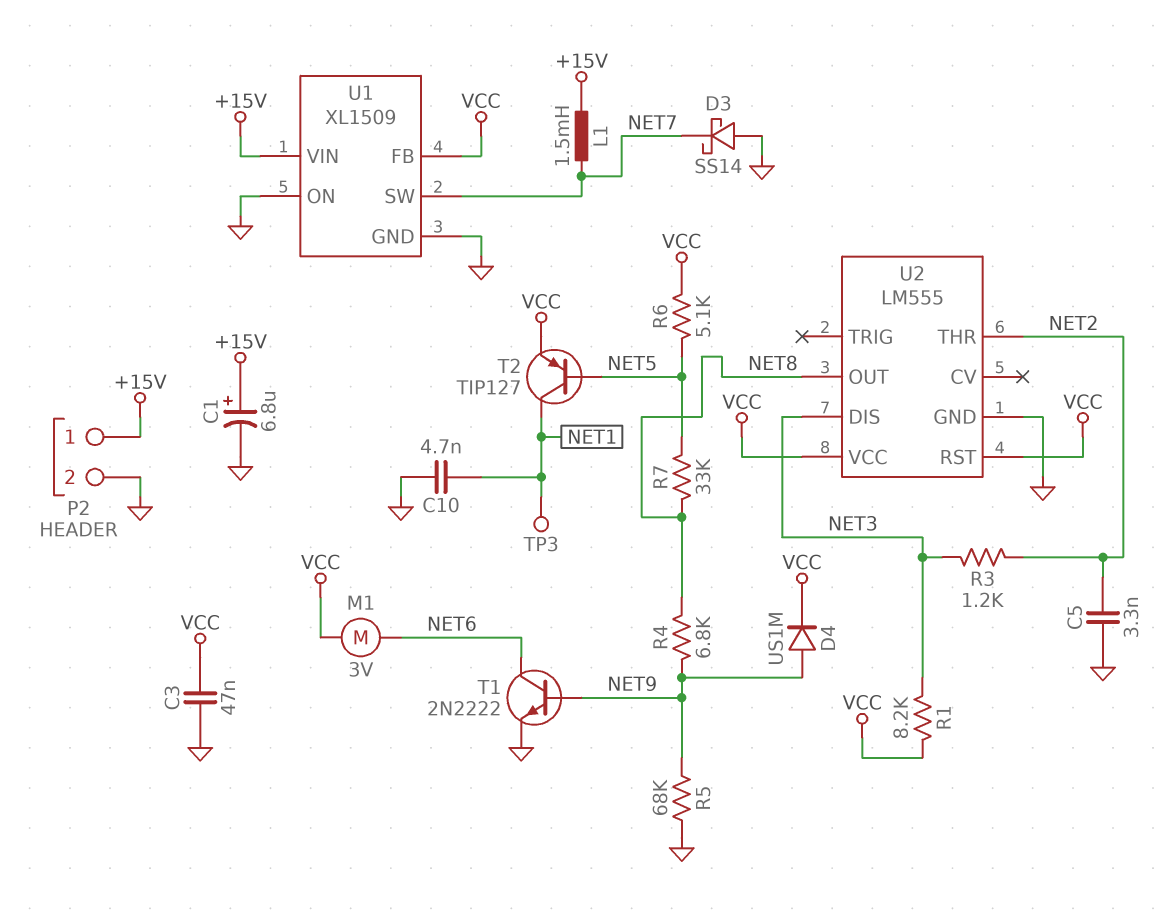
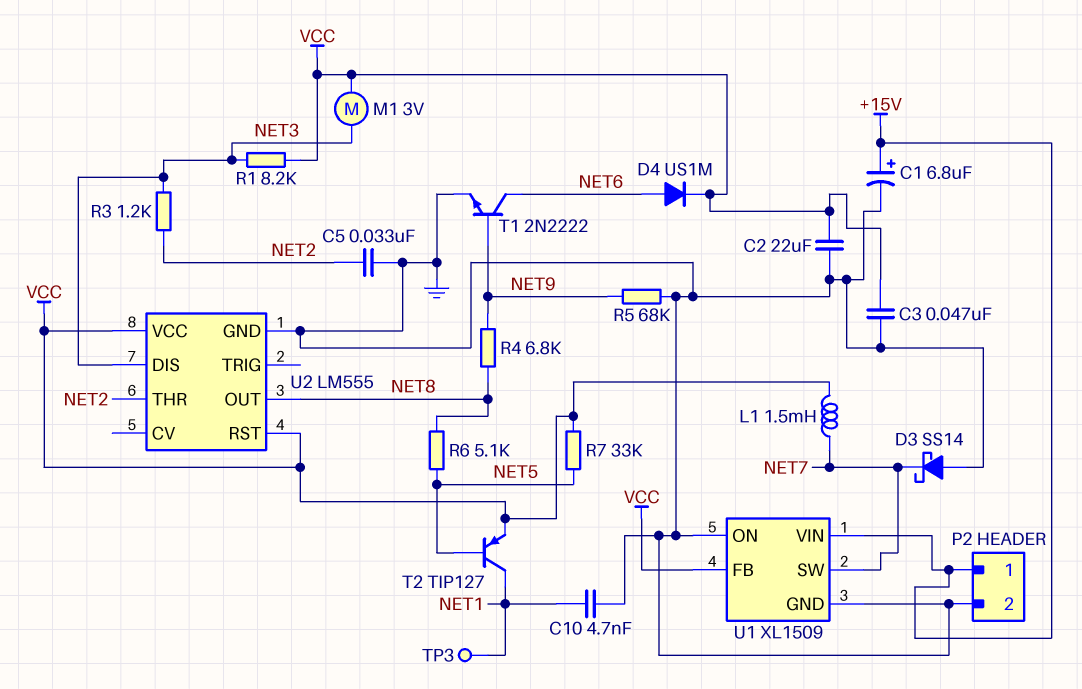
C2: none -> 22uF (GND, VCC)
C5: 3.3nF (GND, NET2) -> 33nF (GND, NET2)
D4: diode US1M (A NET9, K VCC) -> diode US1M (A NET6, K VCC)
L1: 1.5mH (+15V, NET7) -> 1.5mH (NET7, VCC)
M1: motor 3V (NET6, VCC) -> motor 3V (NET3, VCC)
R6: 5.1k (NET5, VCC) -> 5.1k (NET5, NET8)
R7: 33k (NET5, NET8) -> 33k (NET5, VCC)

